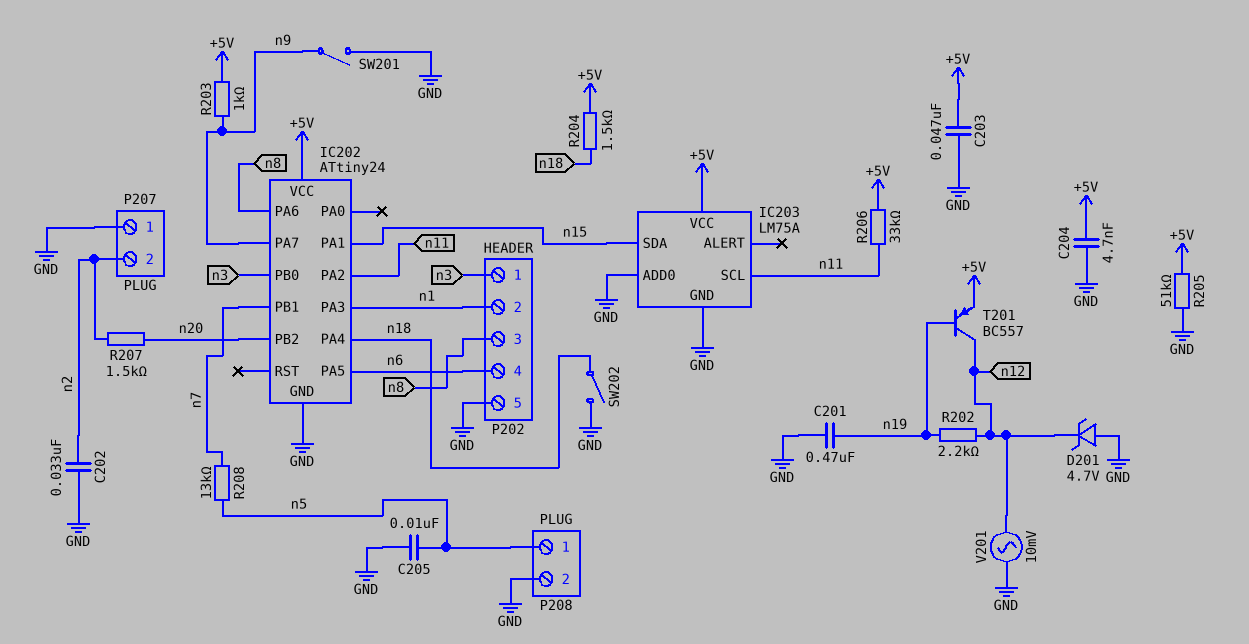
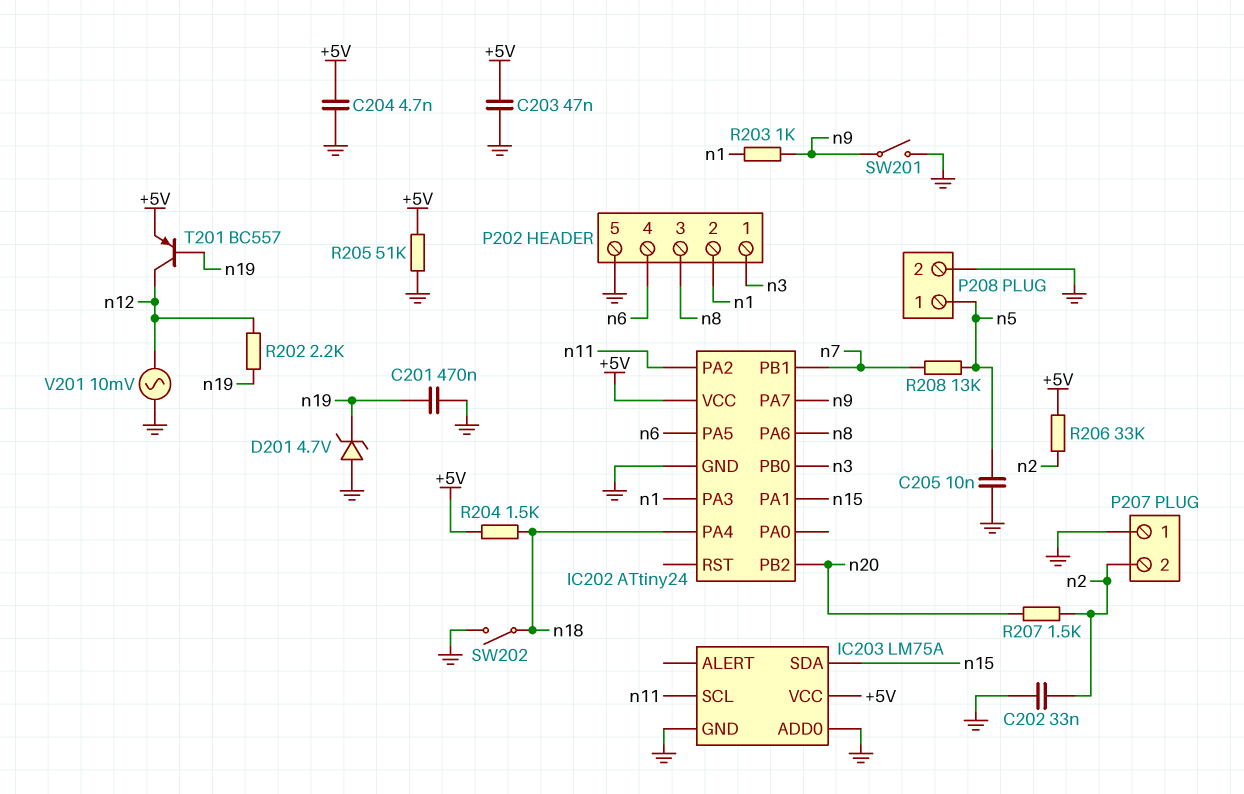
D201: zener 4.7V (A GND, K n12) -> zener 4.7V (A GND, K n19)
R203: 1k (+5V, n9) -> 1k (n1, n9)
R206: 33k (+5V, n11) -> 33k (+5V, n2)

